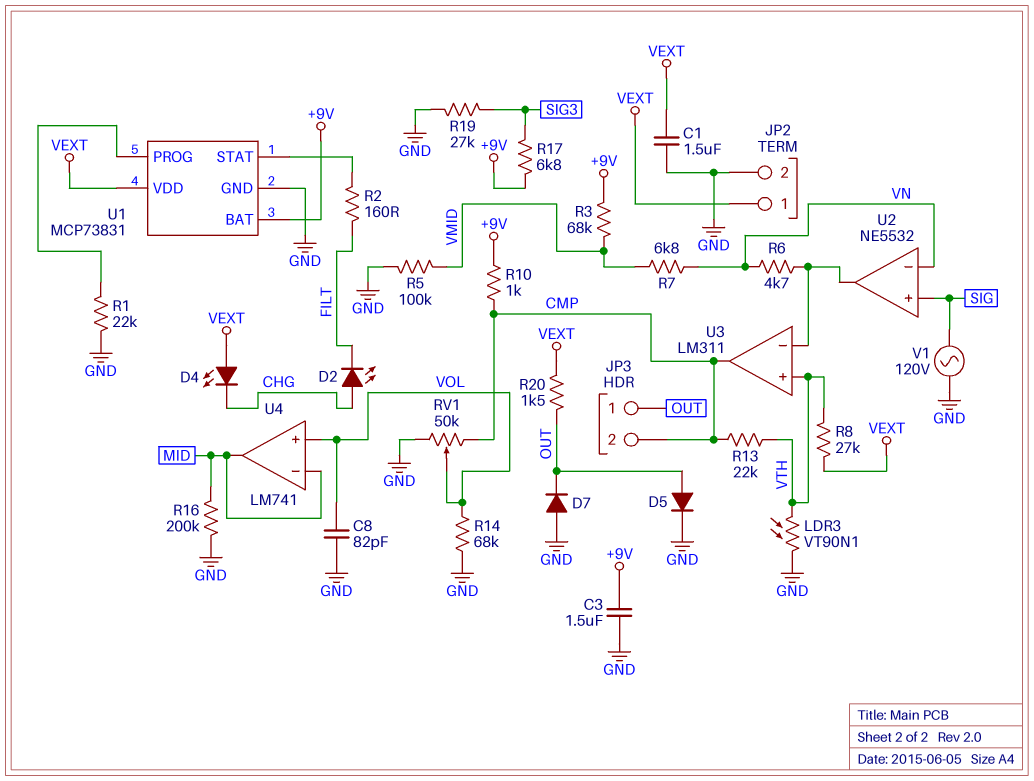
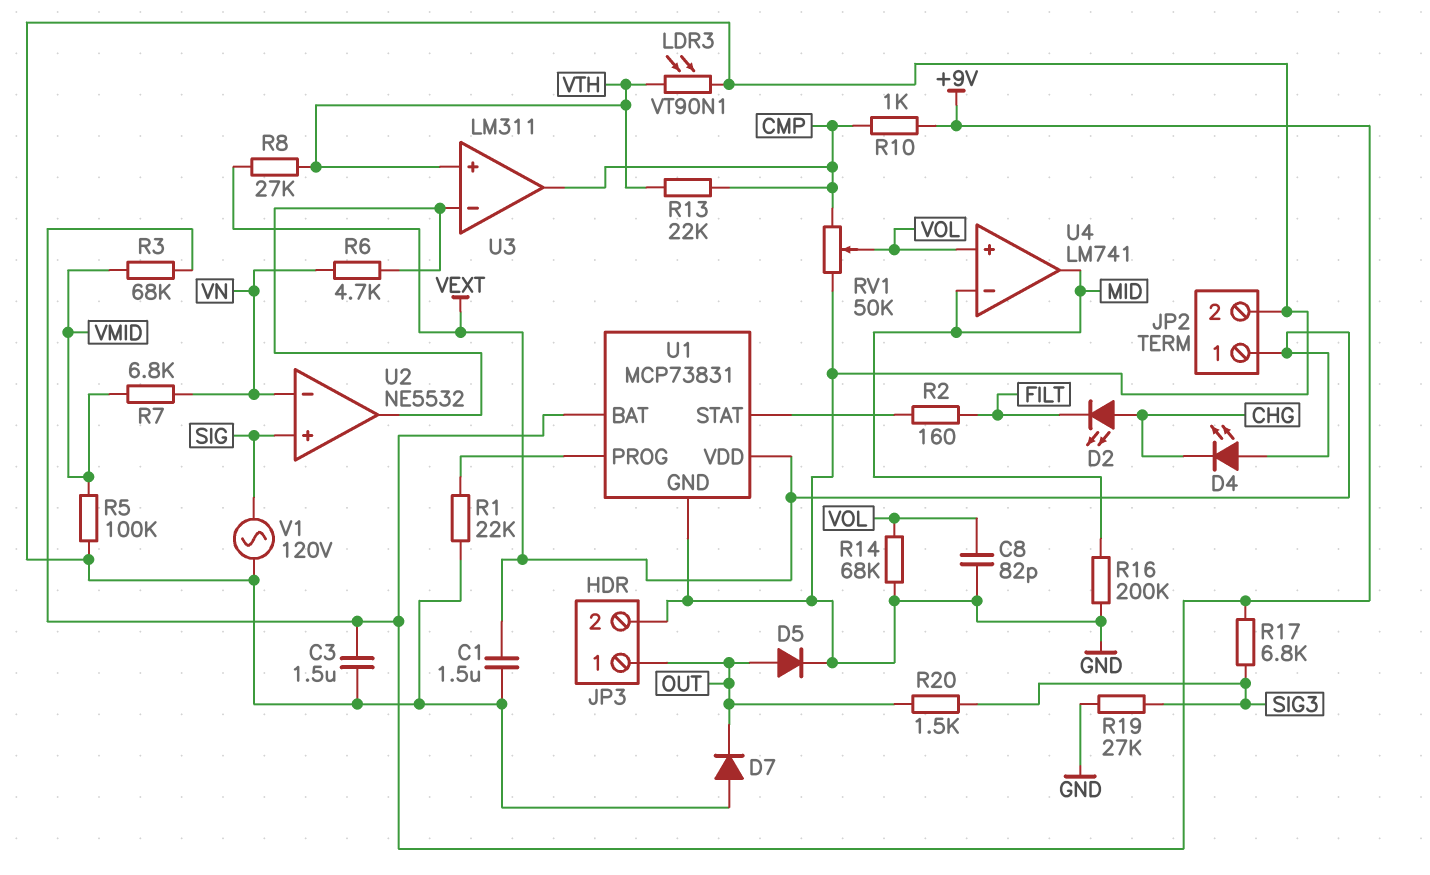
JP3 pin 2: CMP -> GND
R20: 1.5k (OUT, VEXT) -> 1.5k (OUT, SIG3)

